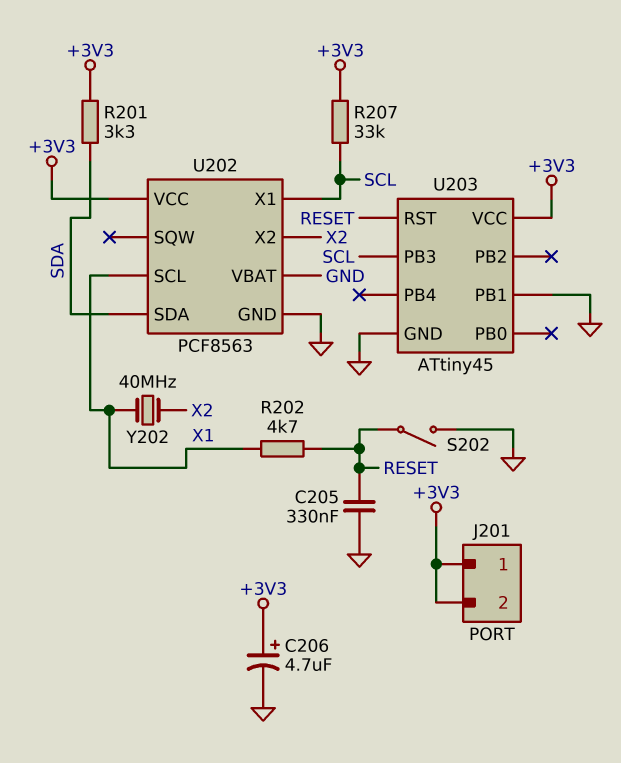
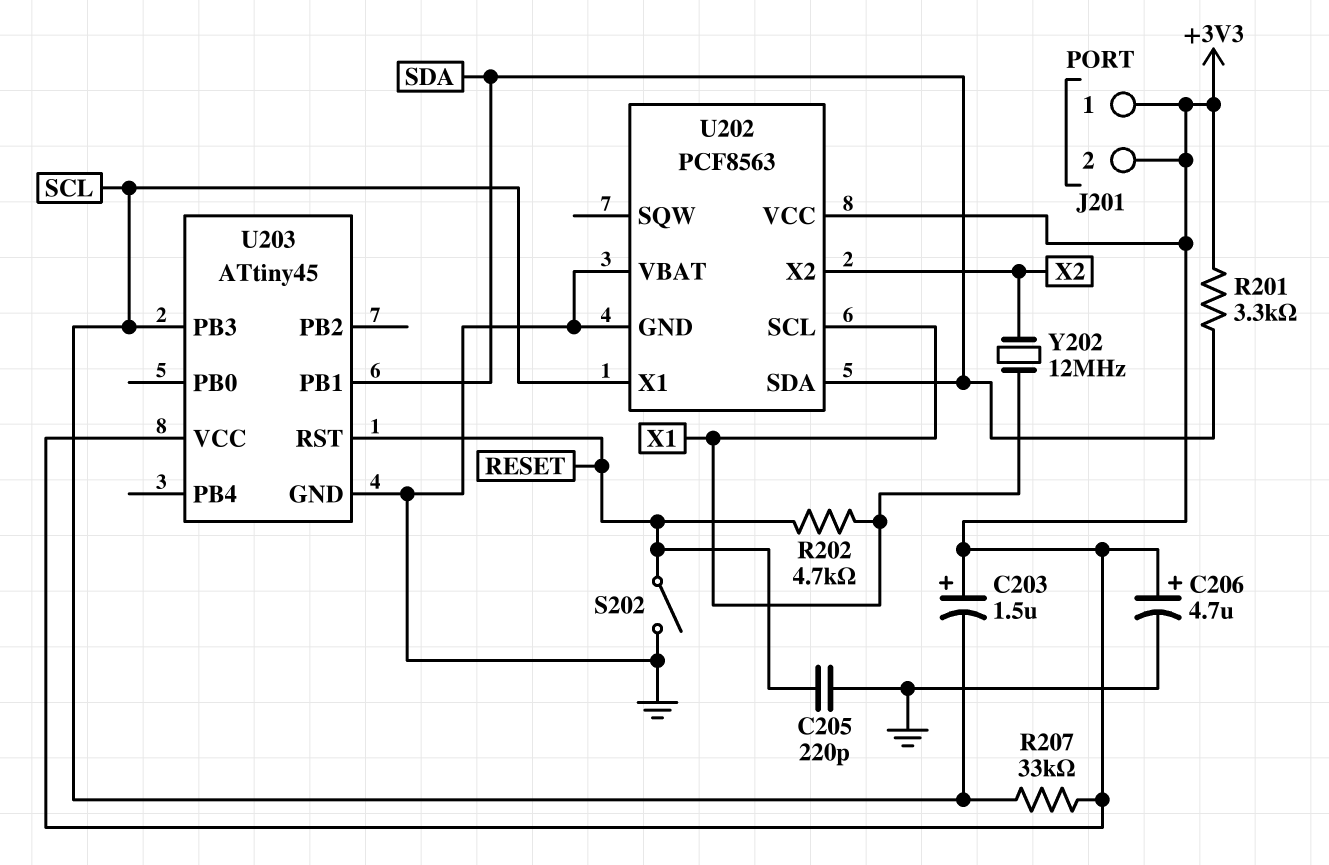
C203: none -> 1.5uF (plus +3V3, minus SCL)
C205: 330nF (GND, RESET) -> 220pF (GND, RESET)
U203 pin PB1: GND -> SDA
Y202: 40MHz (X1, X2) -> 12MHz (X1, X2)

